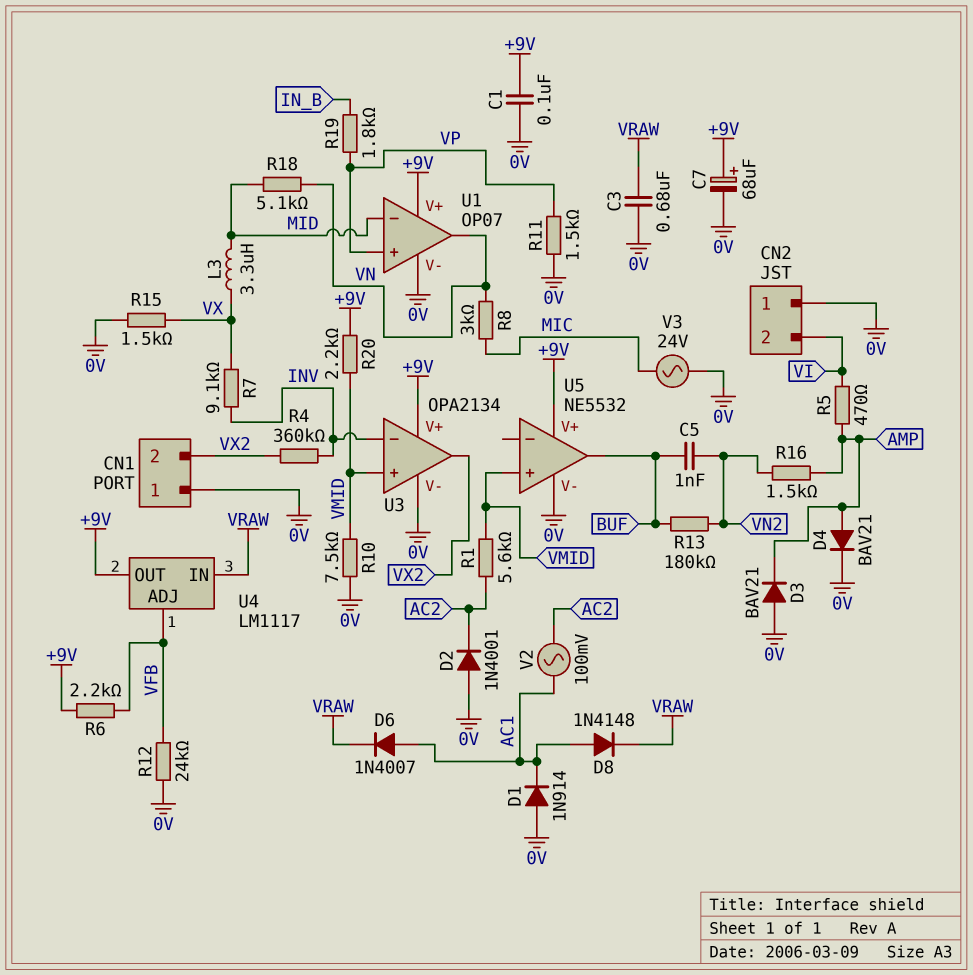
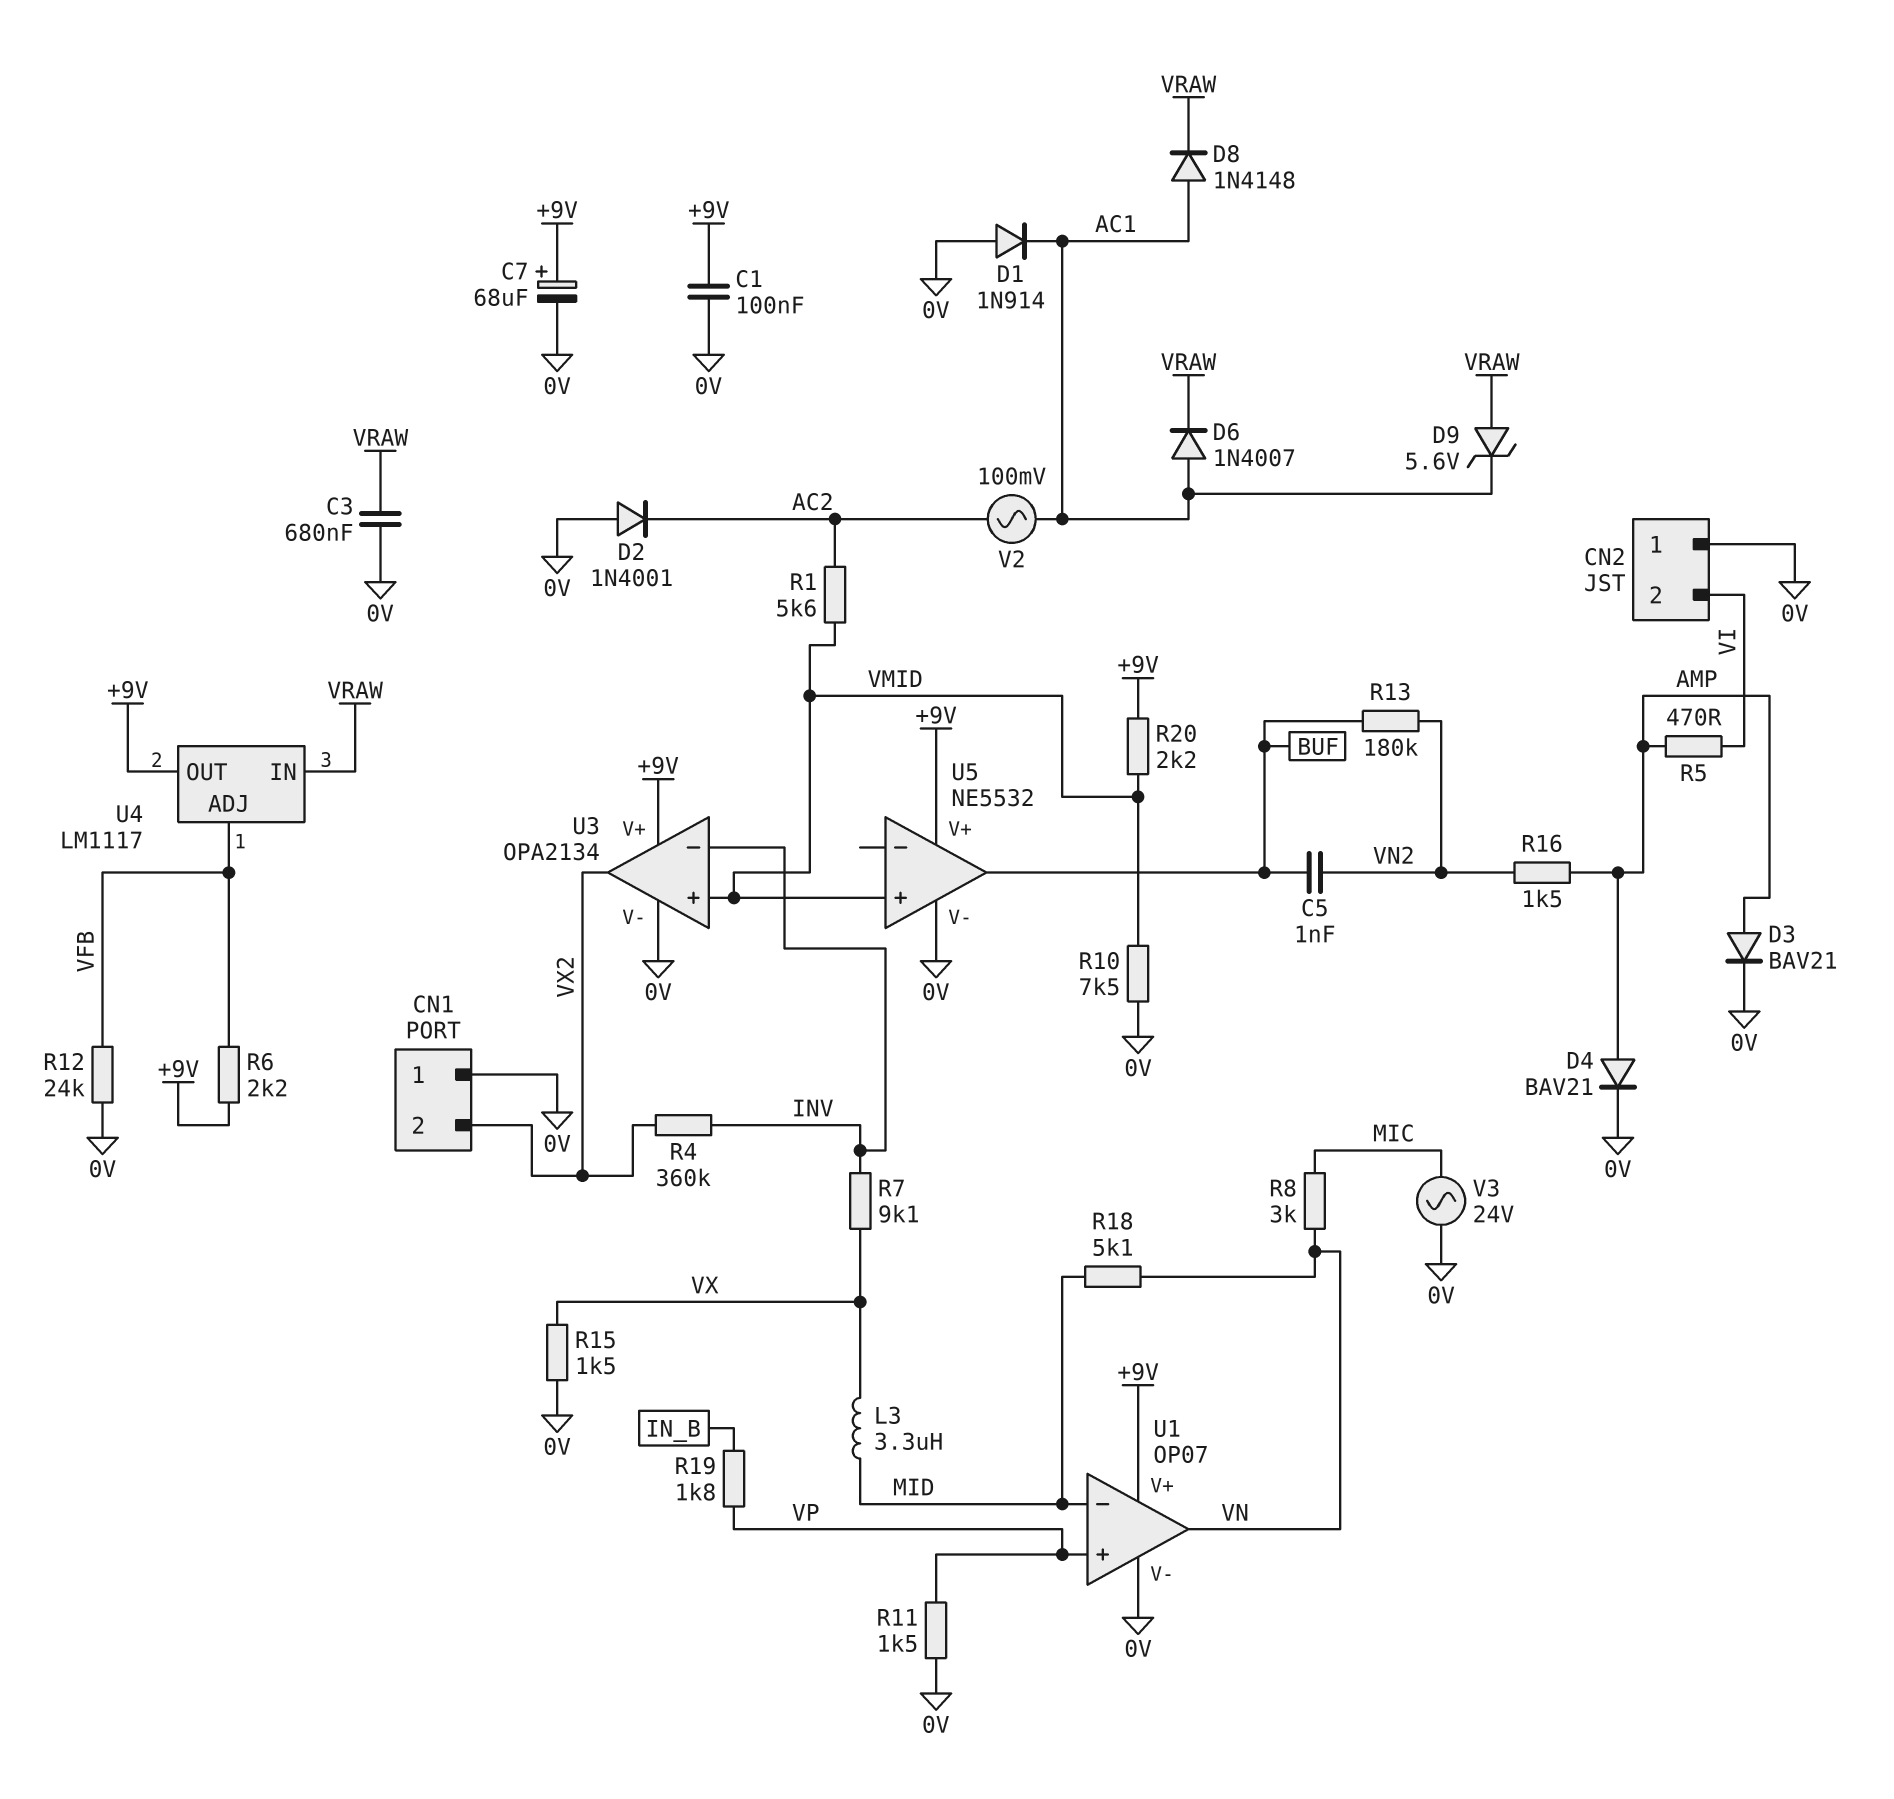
D3: diode BAV21 (A 0V, K AMP) -> diode BAV21 (A AMP, K 0V)
D9: none -> zener 5.6V (A VRAW, K AC1)

